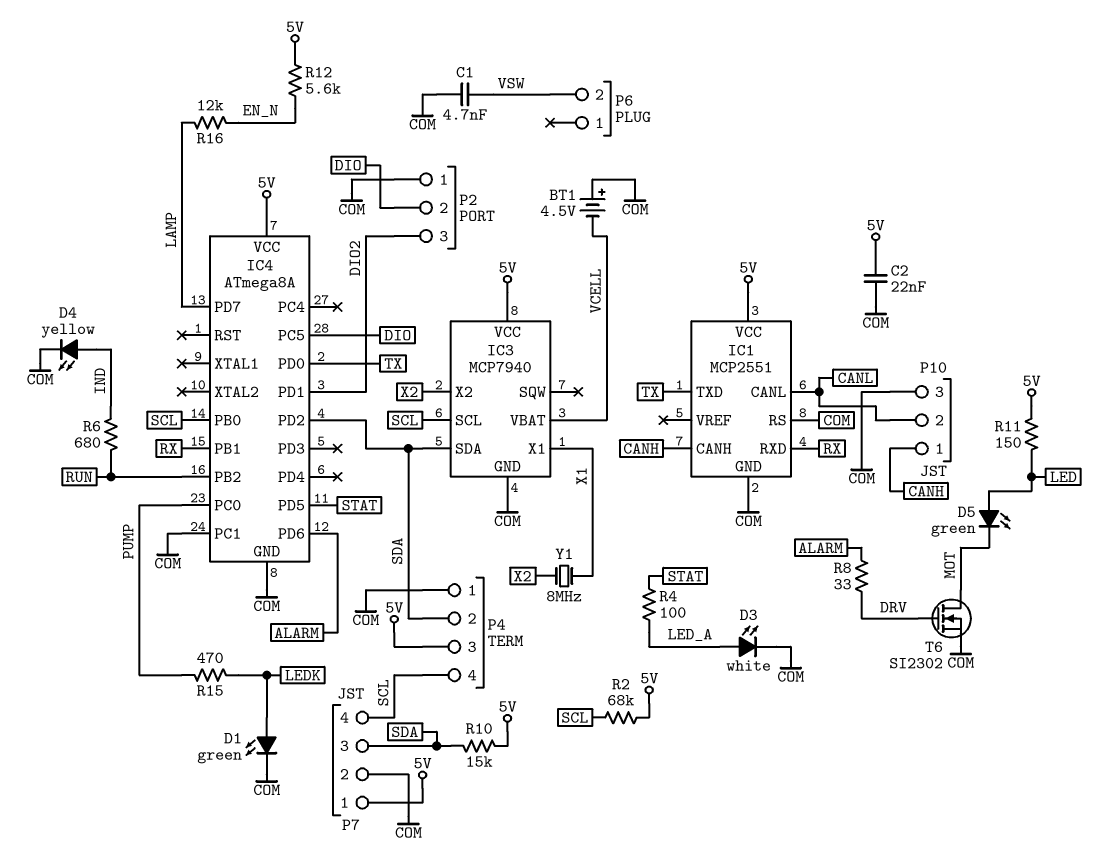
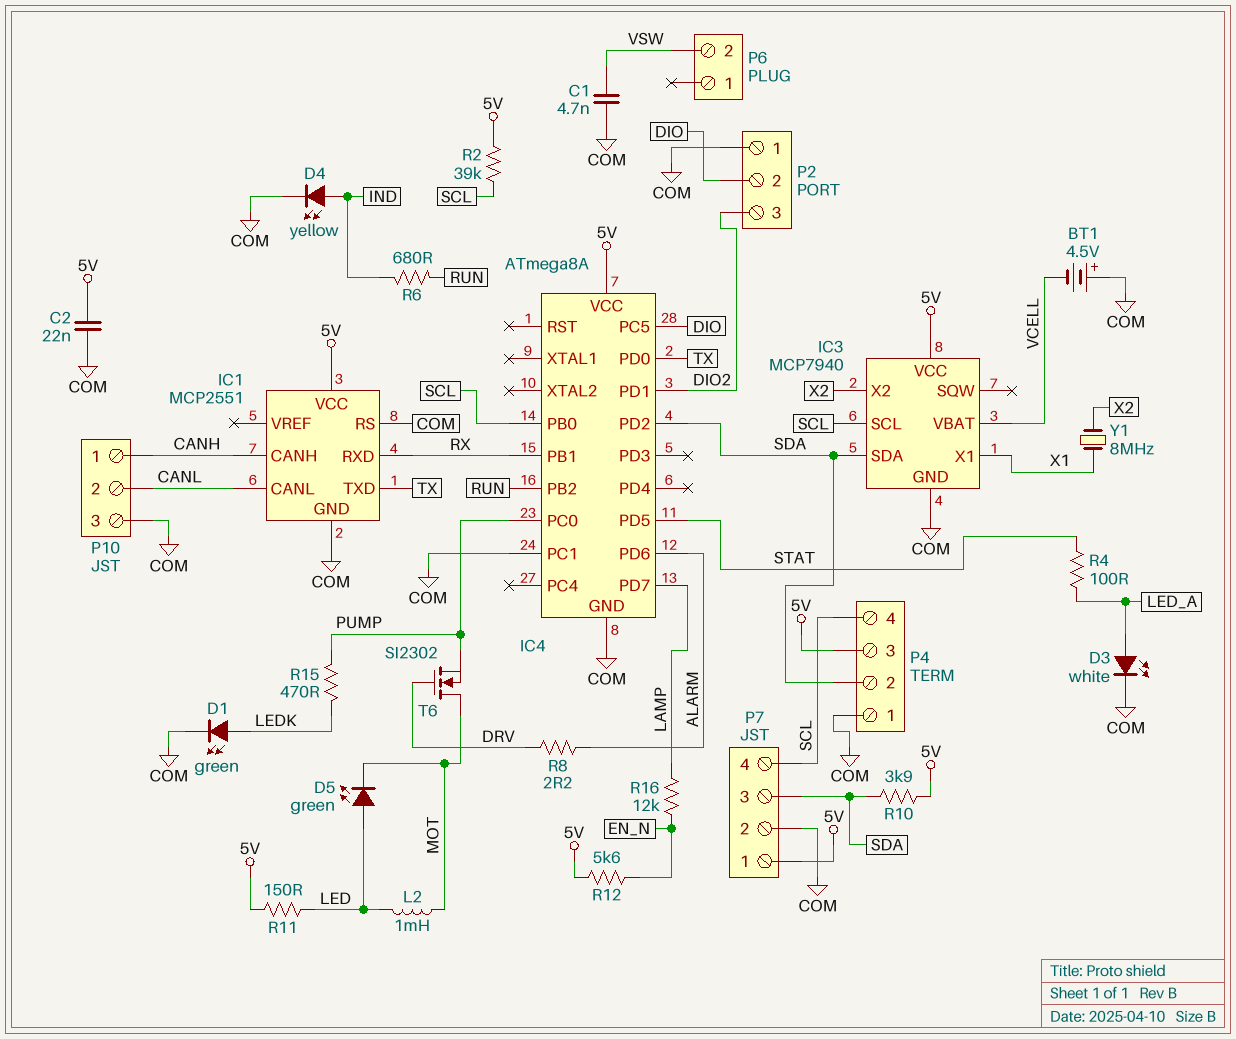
L2: none -> 1mH (LED, MOT)
R2: 68k (5V, SCL) -> 39k (5V, SCL)
R8: 33 (ALARM, DRV) -> 2.2 (ALARM, DRV)
R10: 15k (5V, SDA) -> 3.9k (5V, SDA)
T6: NMOS SI2302 (G DRV, D MOT, S COM) -> NMOS SI2302 (G DRV, D MOT, S PUMP)

